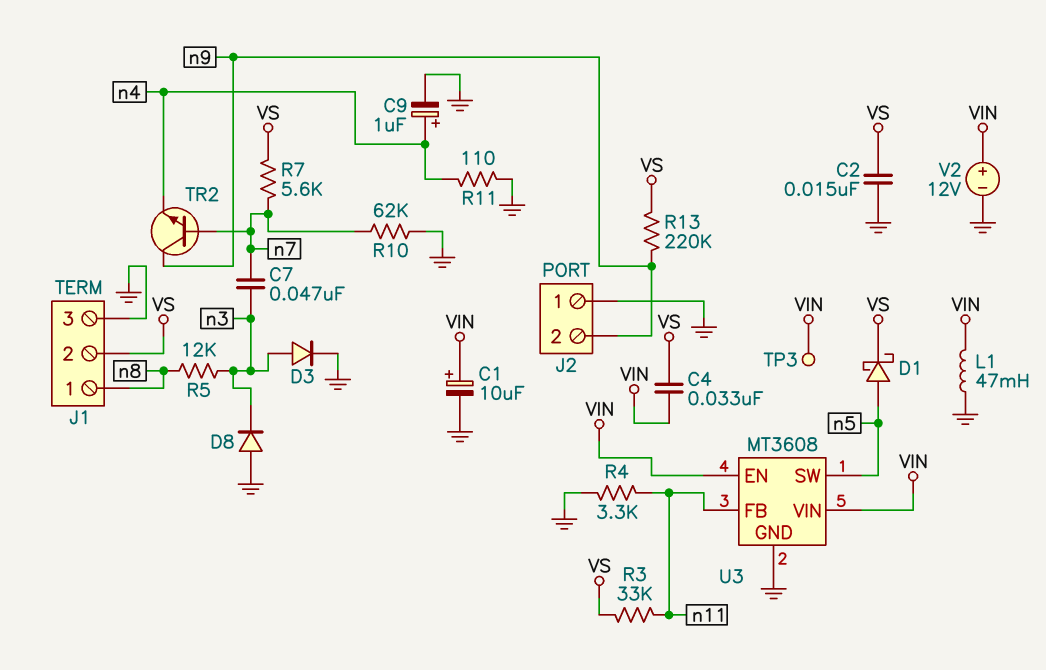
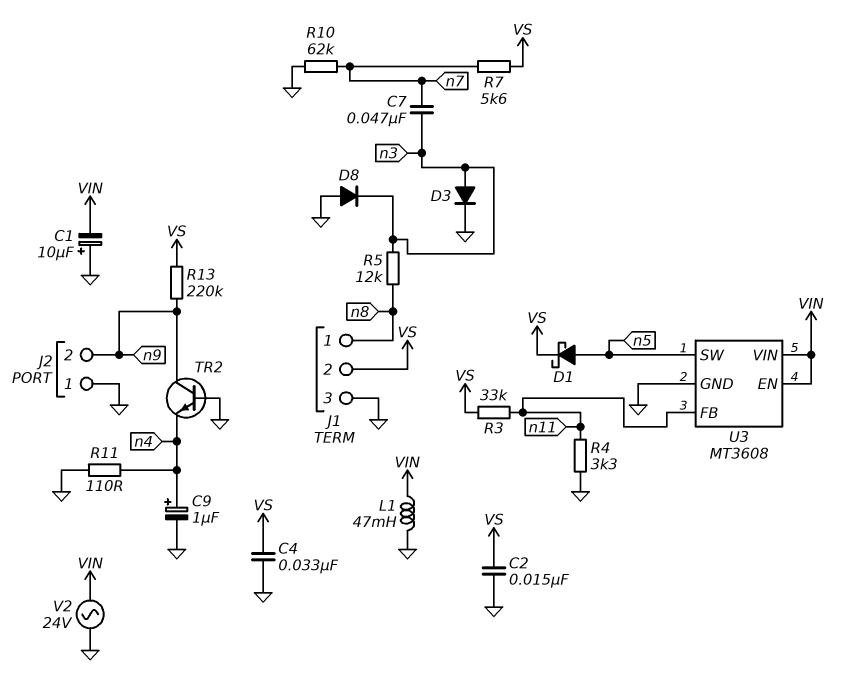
C1: 10uF (plus VIN, minus GND) -> 10uF (plus GND, minus VIN)
C4: 33nF (VIN, VS) -> 33nF (GND, VS)
TP3: test point (VIN) -> none
TR2: NPN (B n7, C n9, E n4) -> NPN (B GND, C n9, E n4)
V2: 12V (plus VIN, minus GND) -> AC 24V (GND, VIN)

